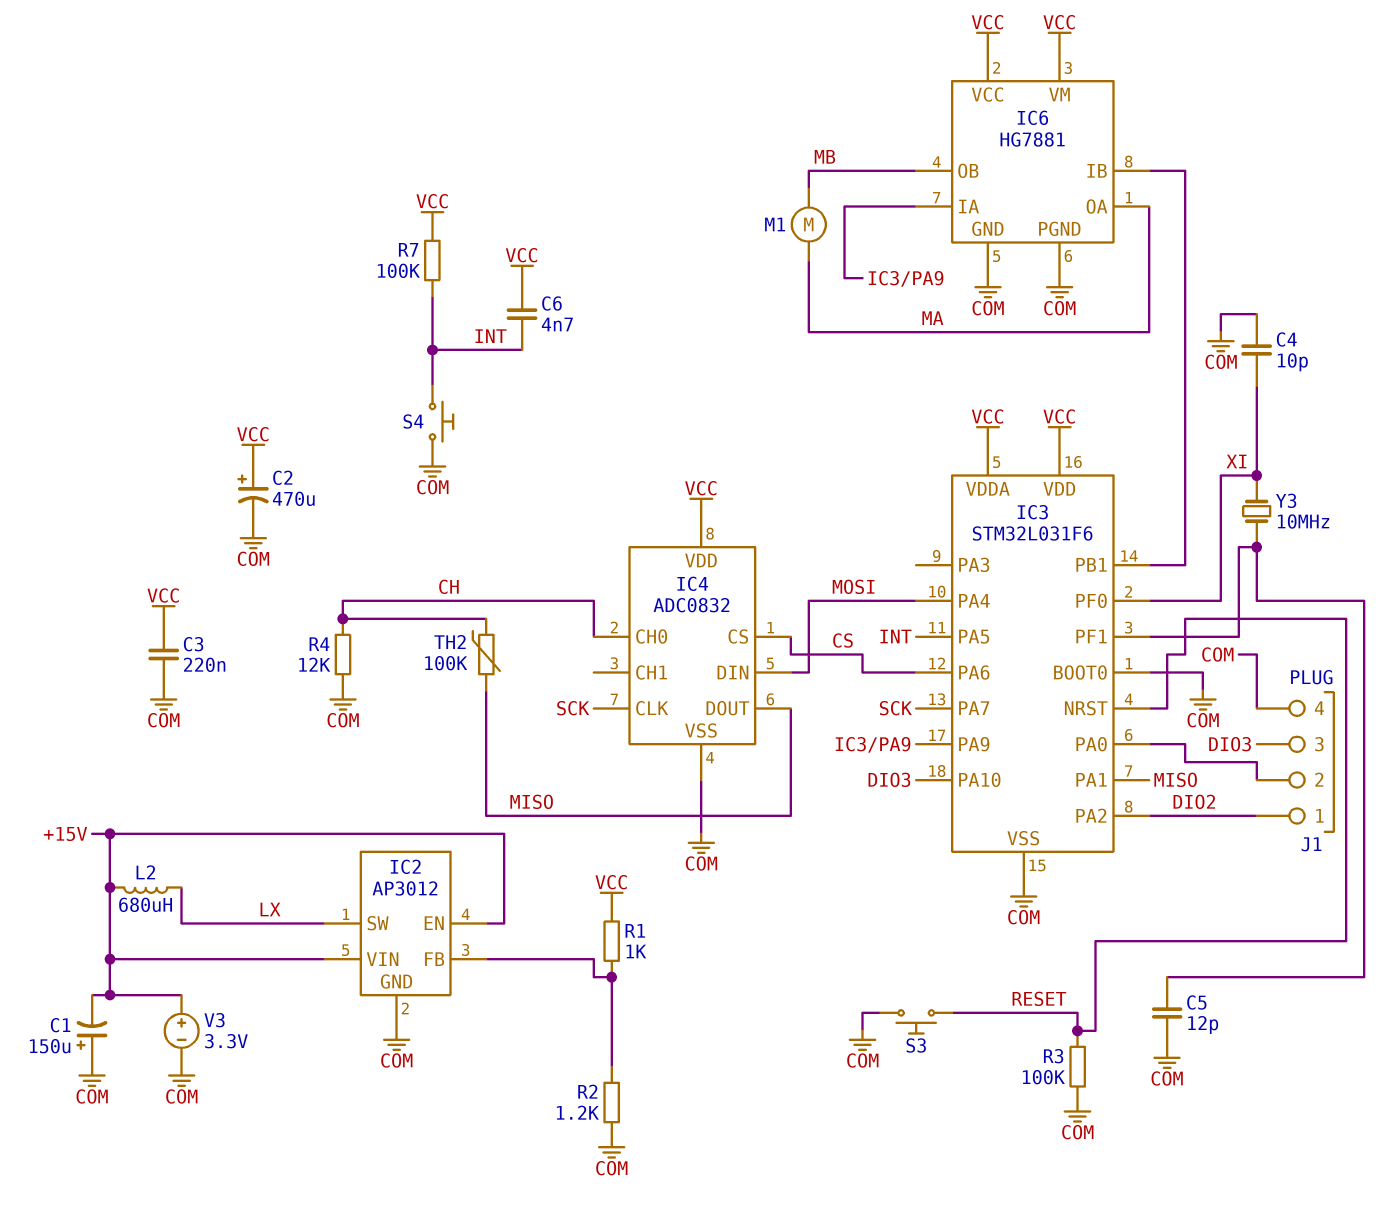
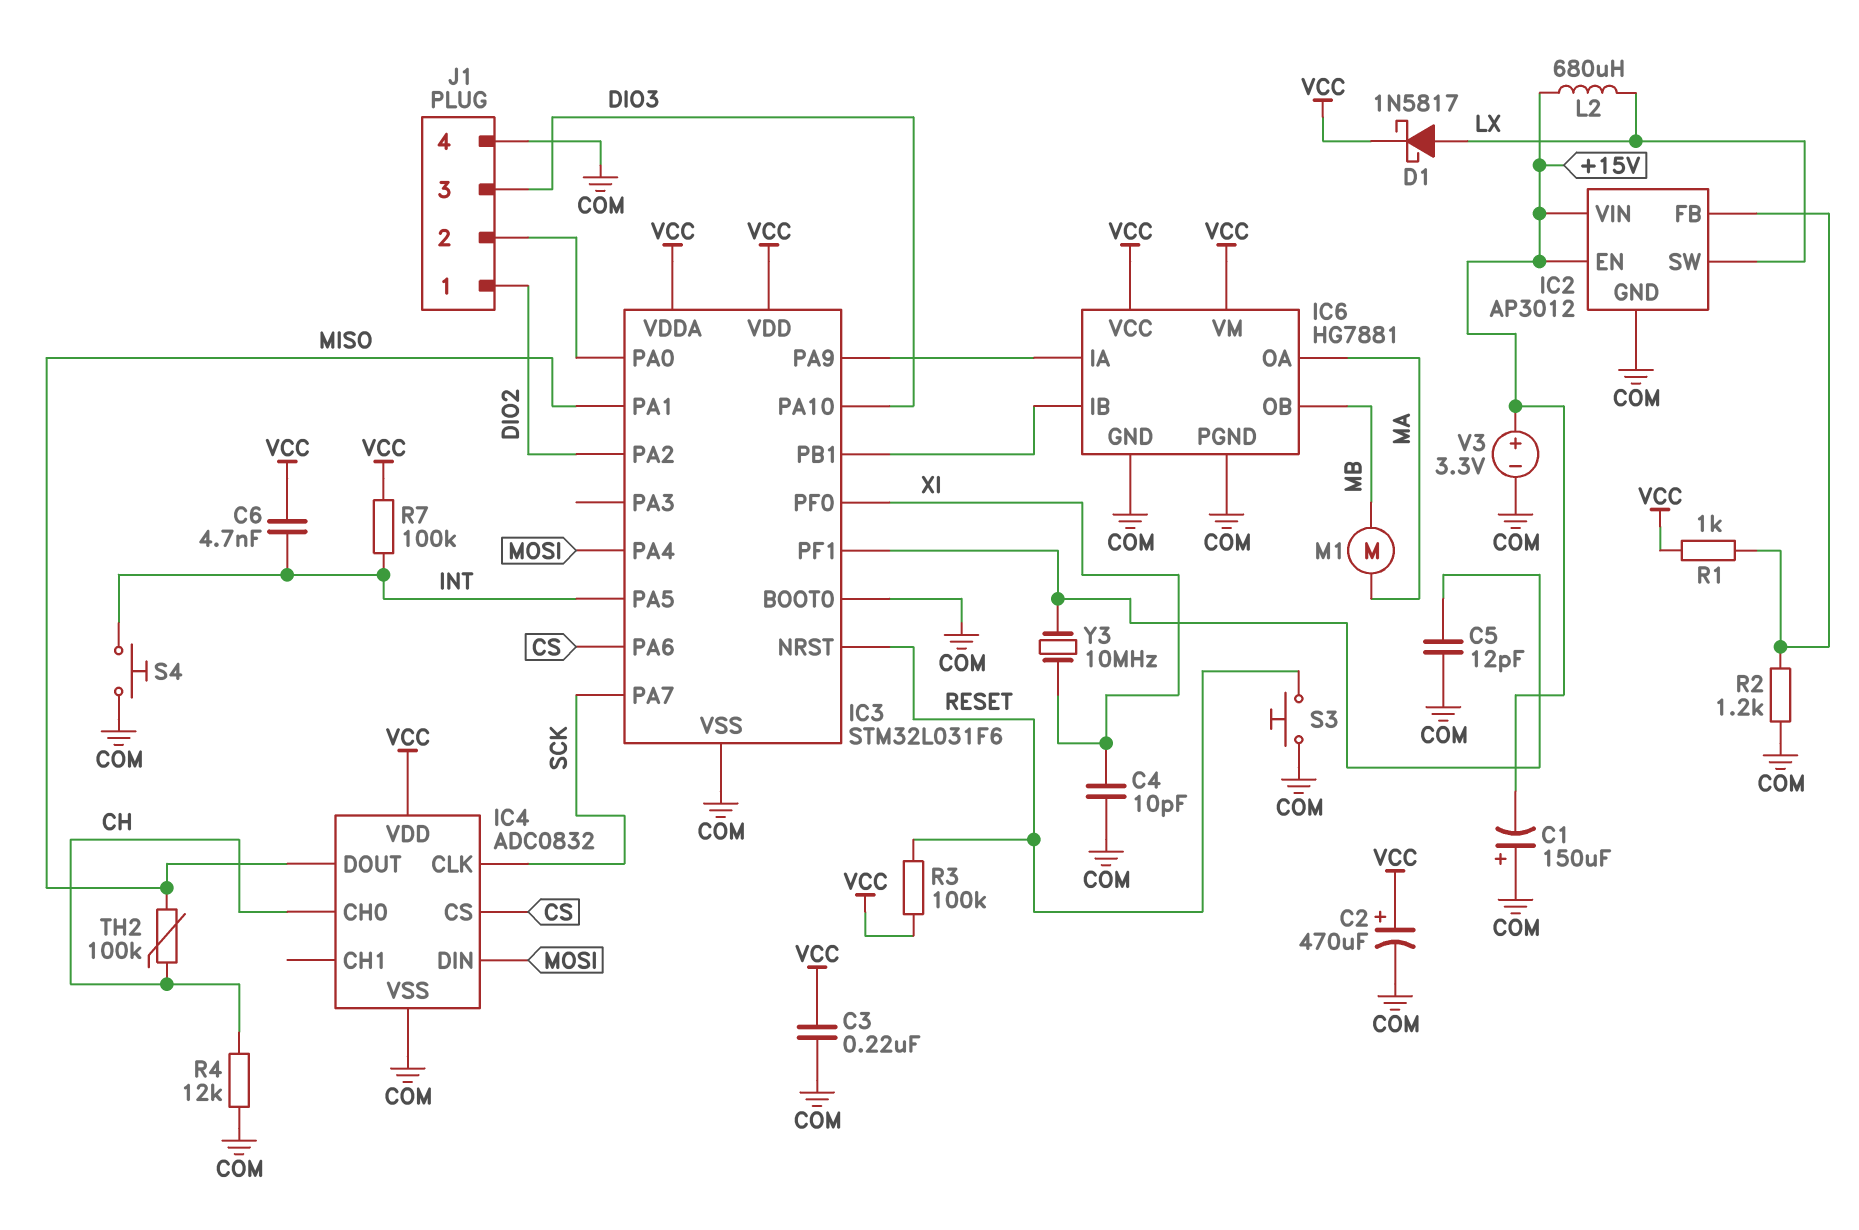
D1: none -> schottky 1N5817 (A LX, K VCC)
R3: 100k (COM, RESET) -> 100k (RESET, VCC)

